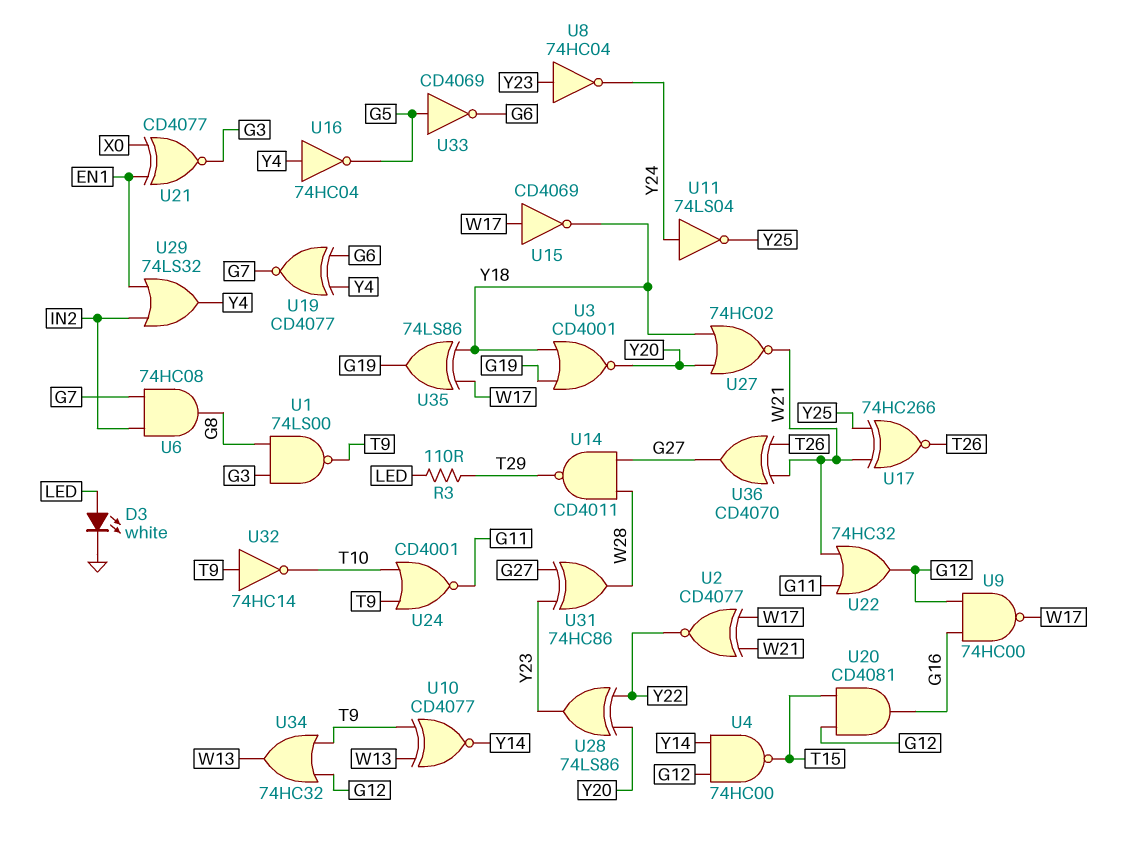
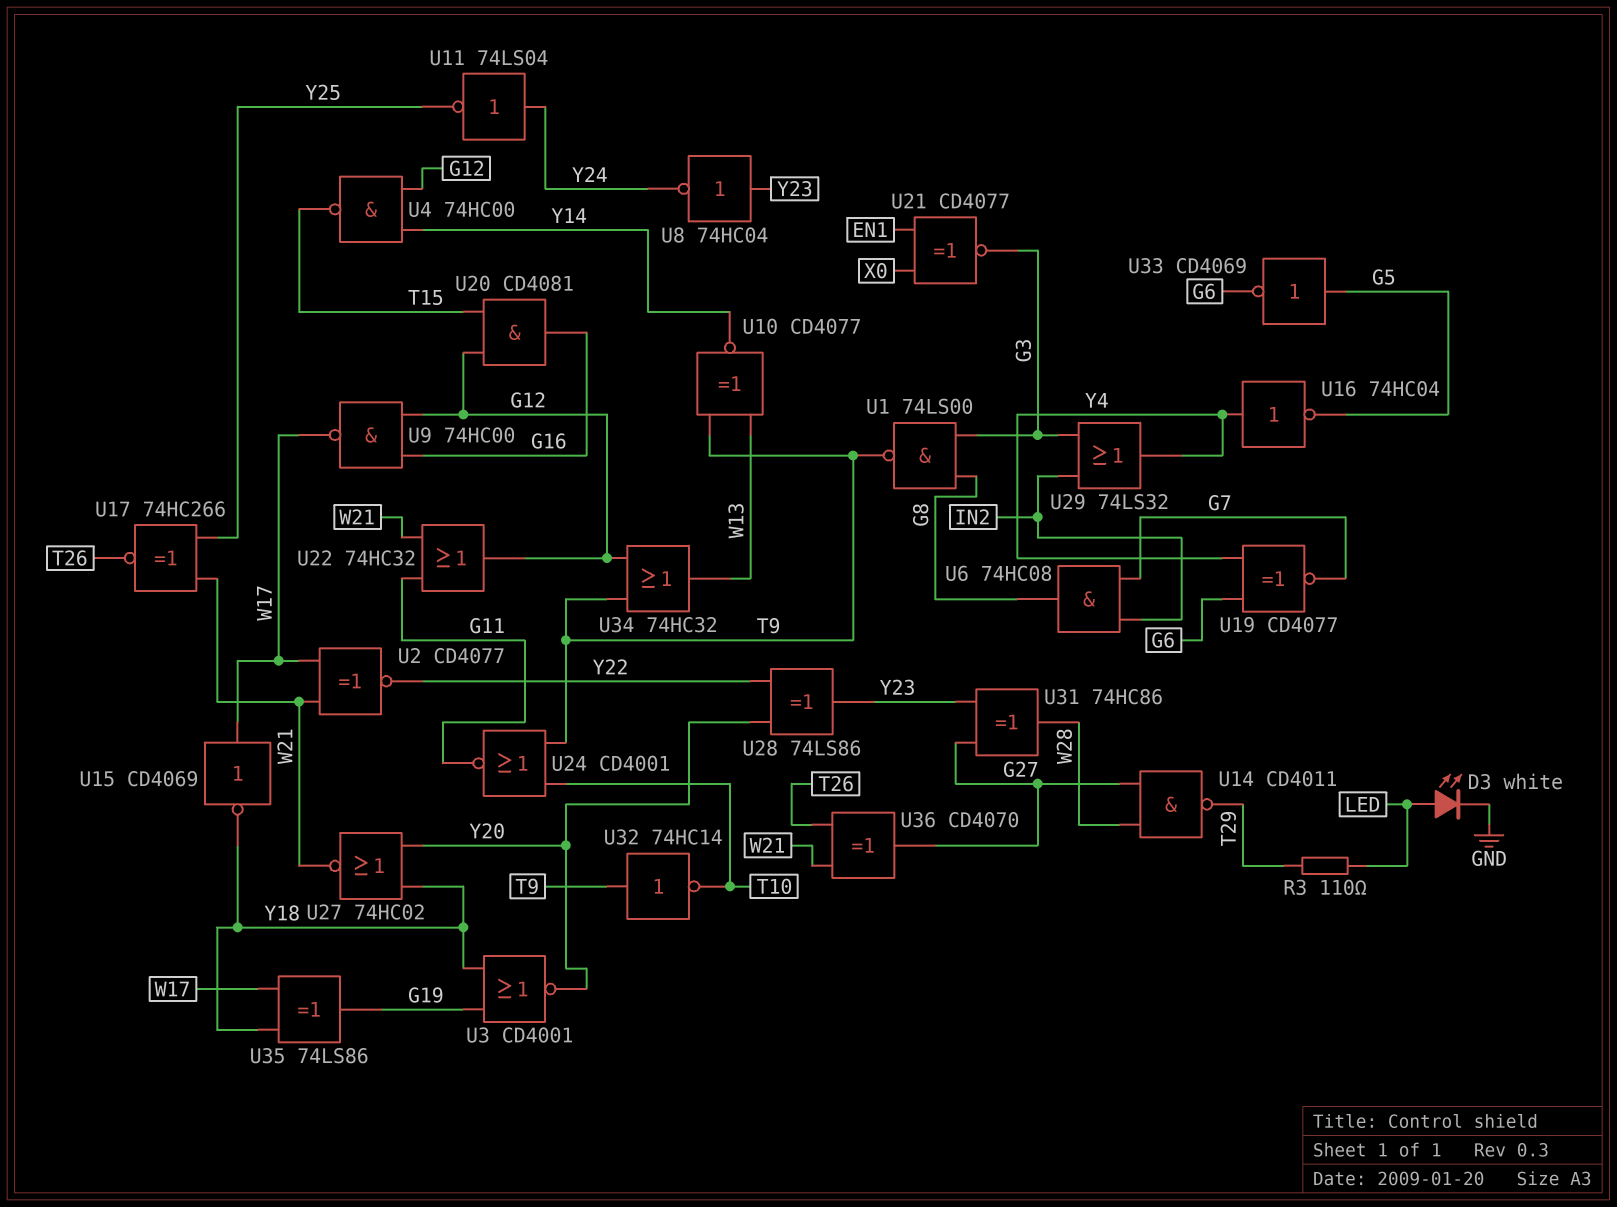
U29: OR 74LS32 (in EN1, in IN2, out Y4) -> OR 74LS32 (in G3, in IN2, out Y4)

